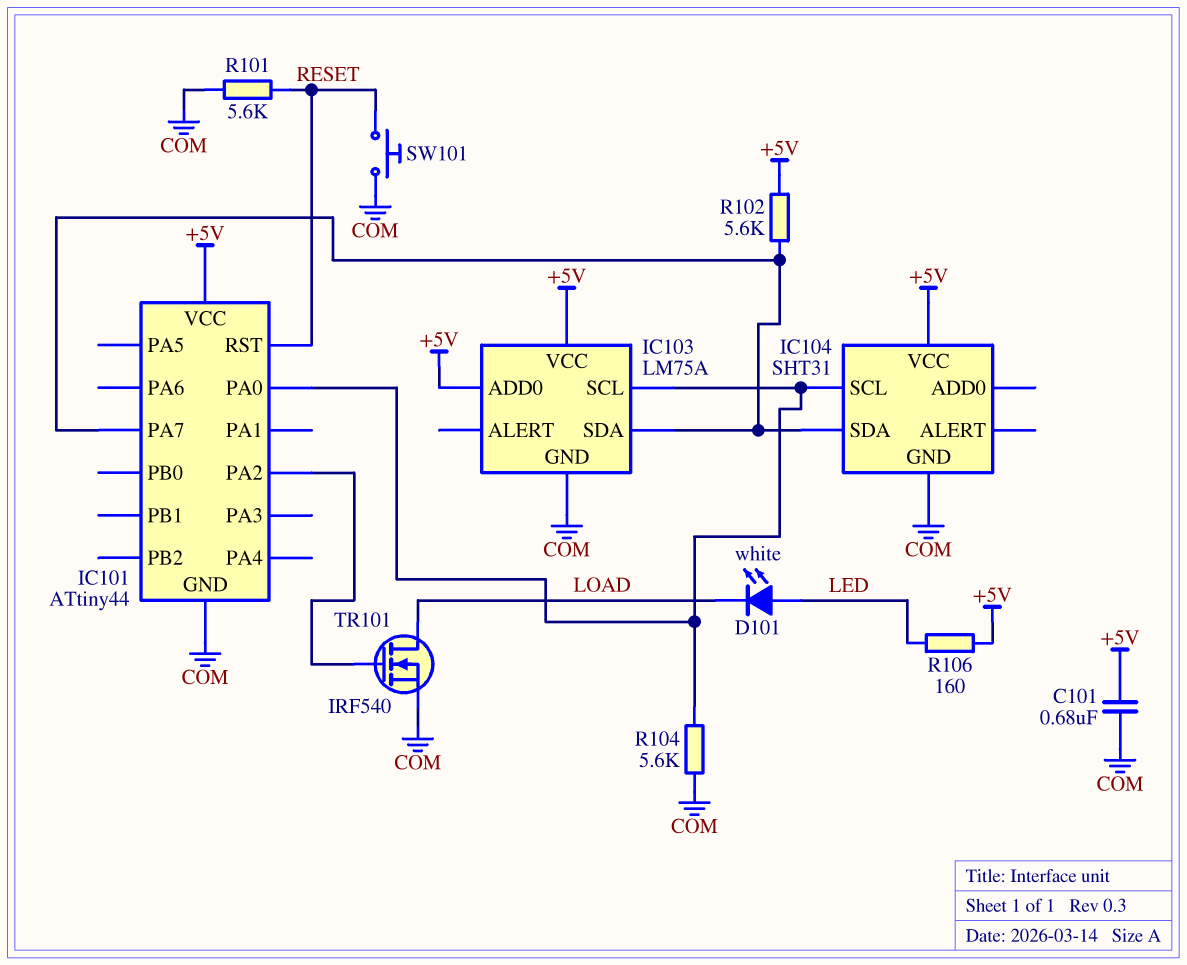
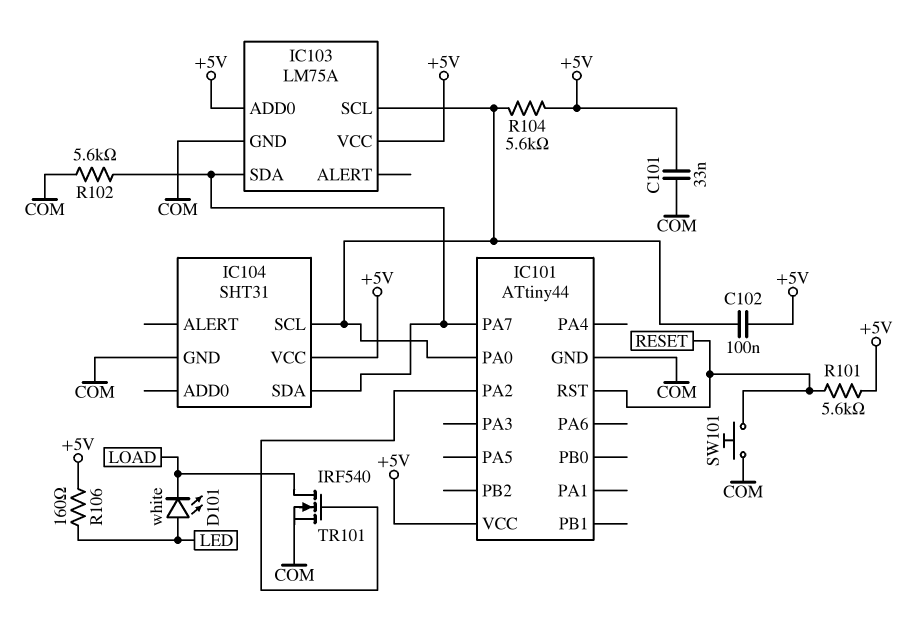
C101: 680nF (+5V, COM) -> 33nF (+5V, COM)
C102: none -> 100nF (+5V, IC101/PA0)
R101: 5.6k (COM, RESET) -> 5.6k (+5V, RESET)
R102: 5.6k (+5V, IC101/PA7) -> 5.6k (COM, IC101/PA7)
R104: 5.6k (COM, IC101/PA0) -> 5.6k (+5V, IC101/PA0)

